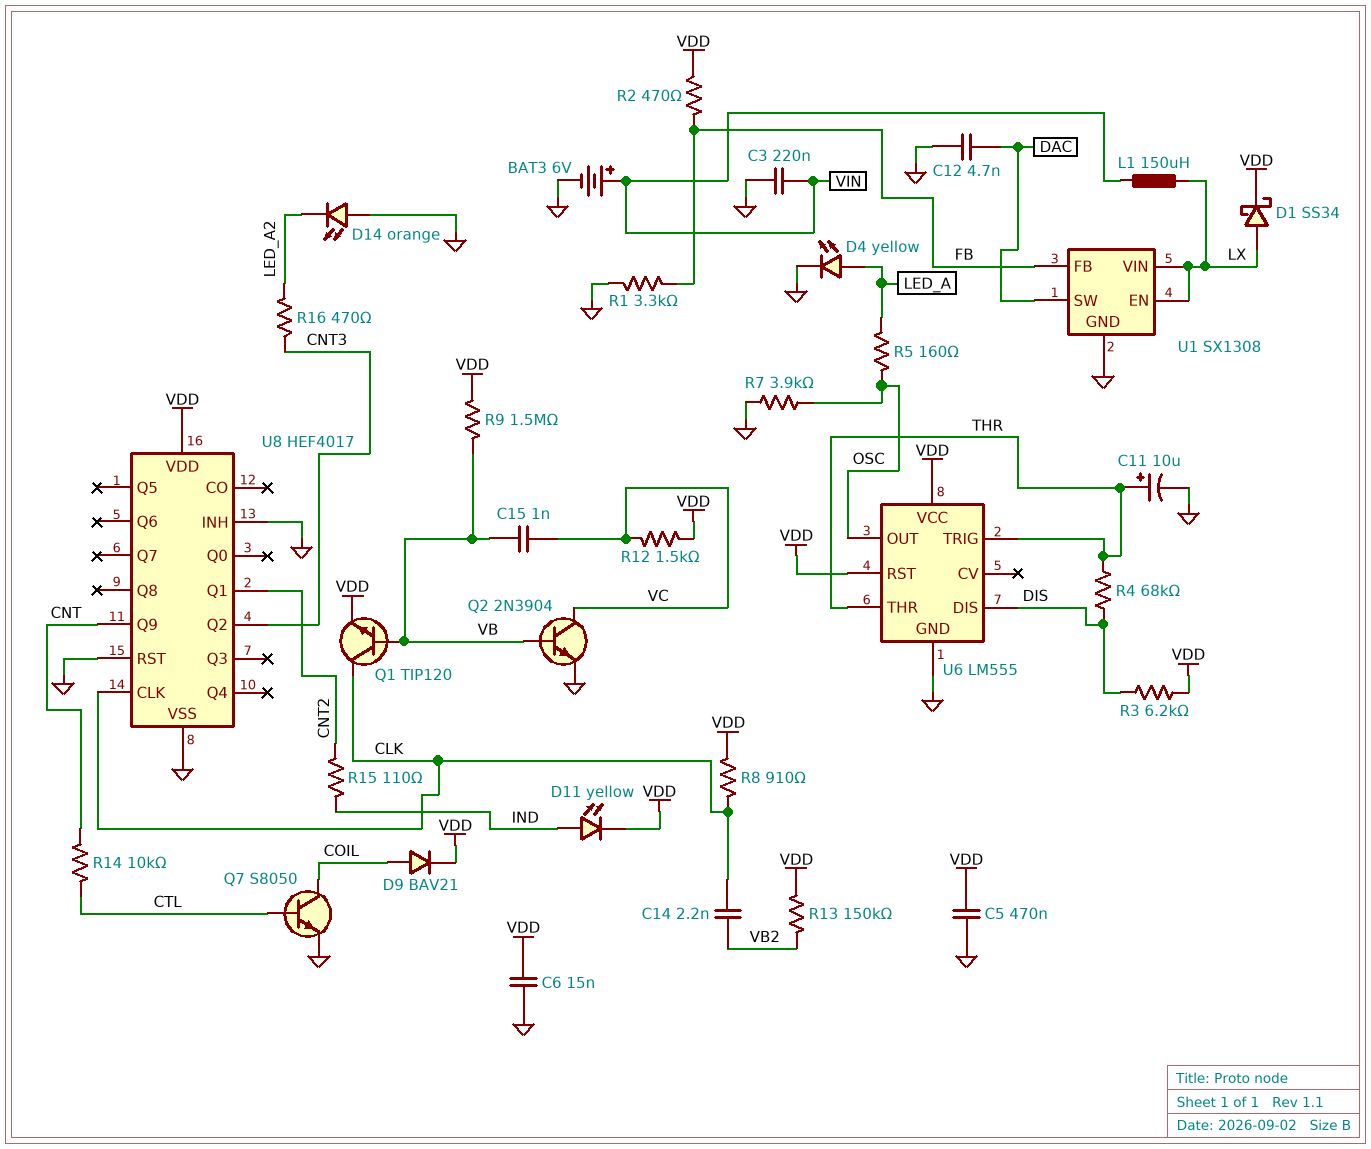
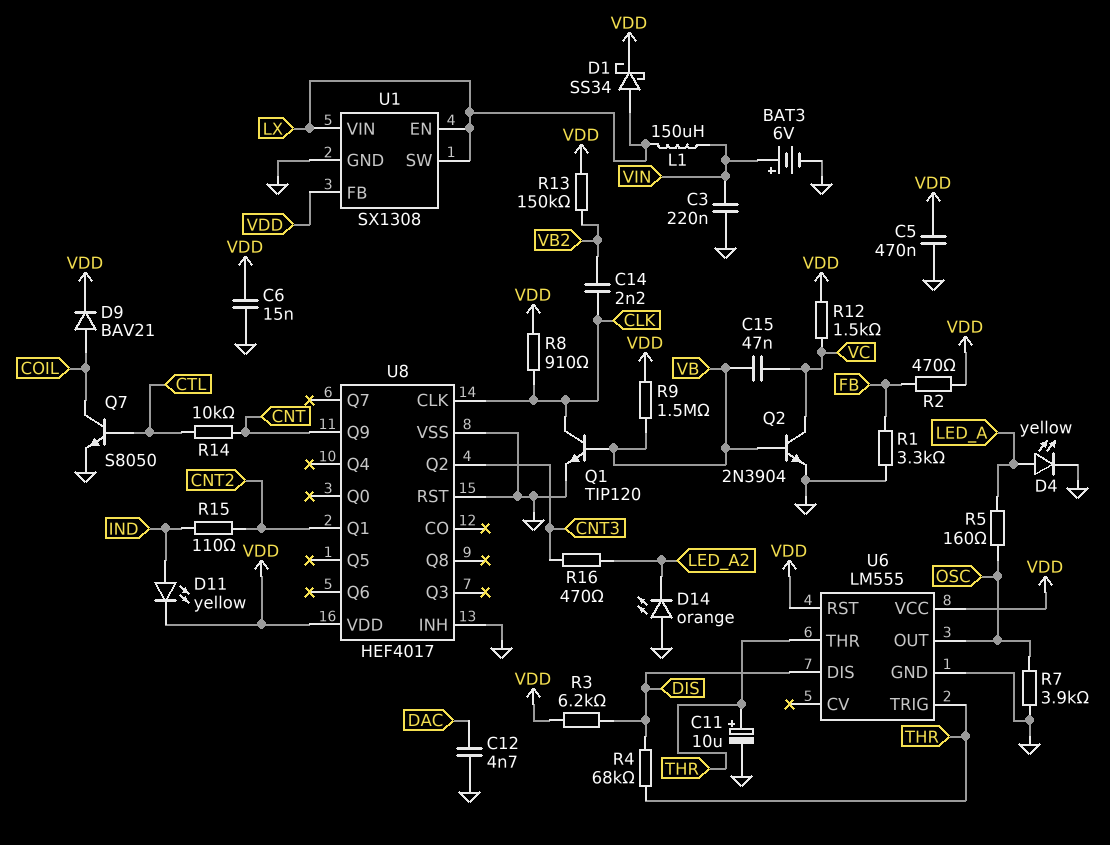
C15: 1nF (VB, VC) -> 47nF (VB, VC)
Q1: NPN TIP120 (B VB, C CLK, E VDD) -> NPN TIP120 (B VB, C CLK, E GND)
U1 pin FB: FB -> VDD
U1 pin SW: DAC -> LX

